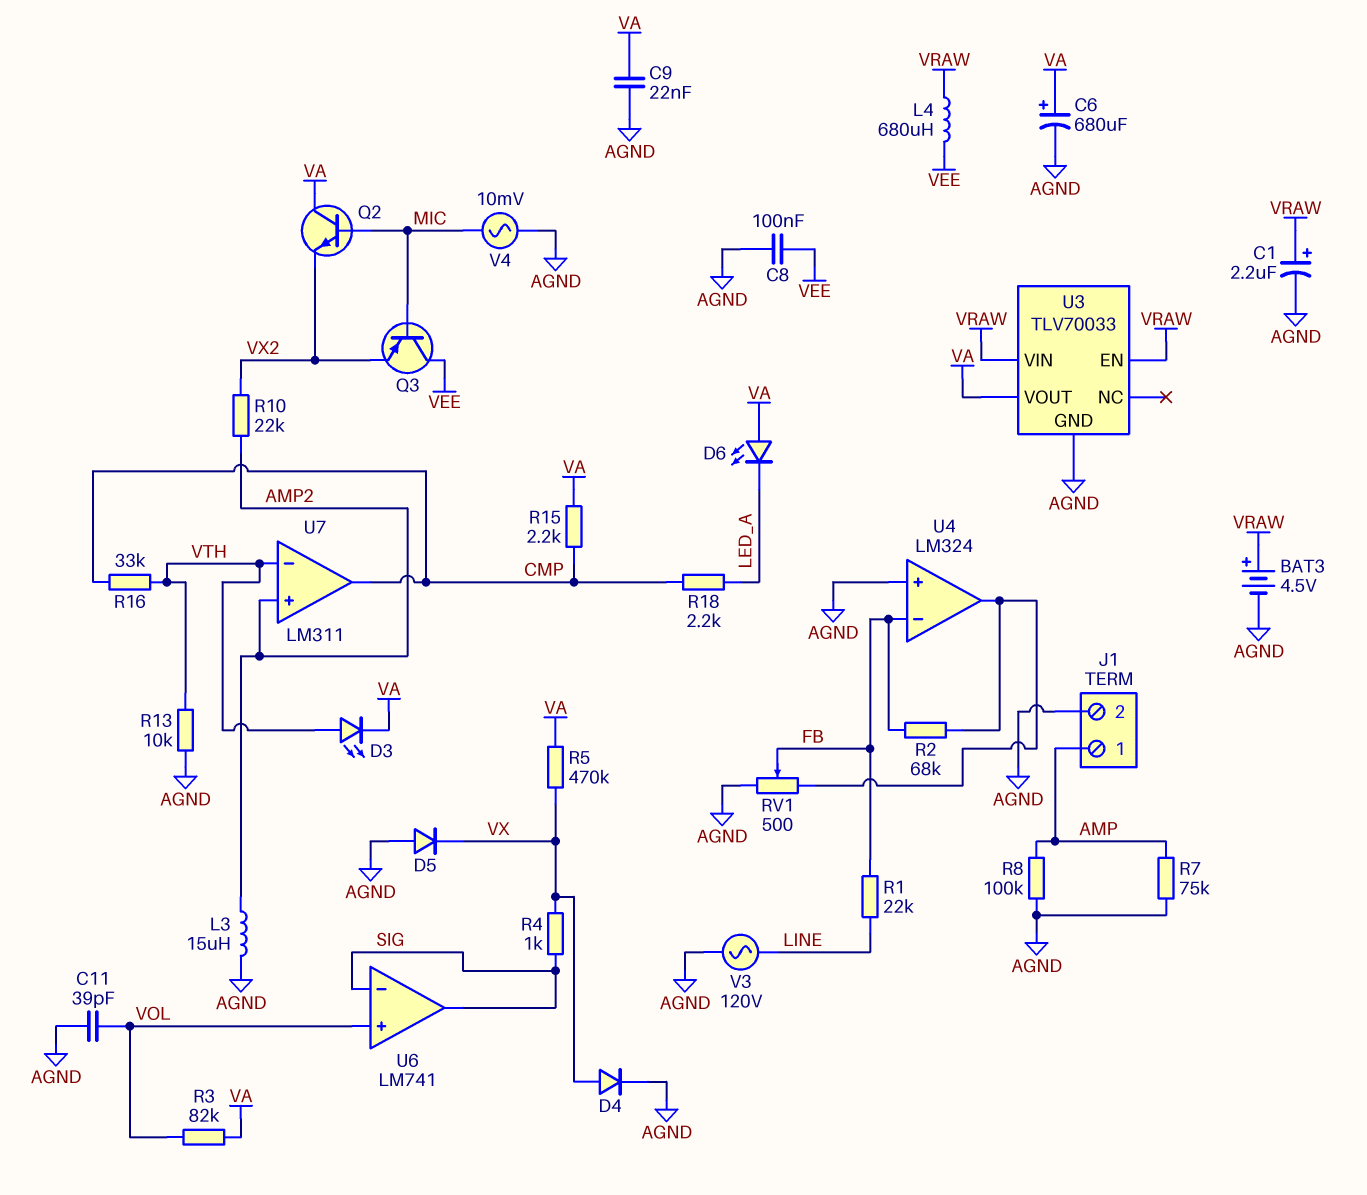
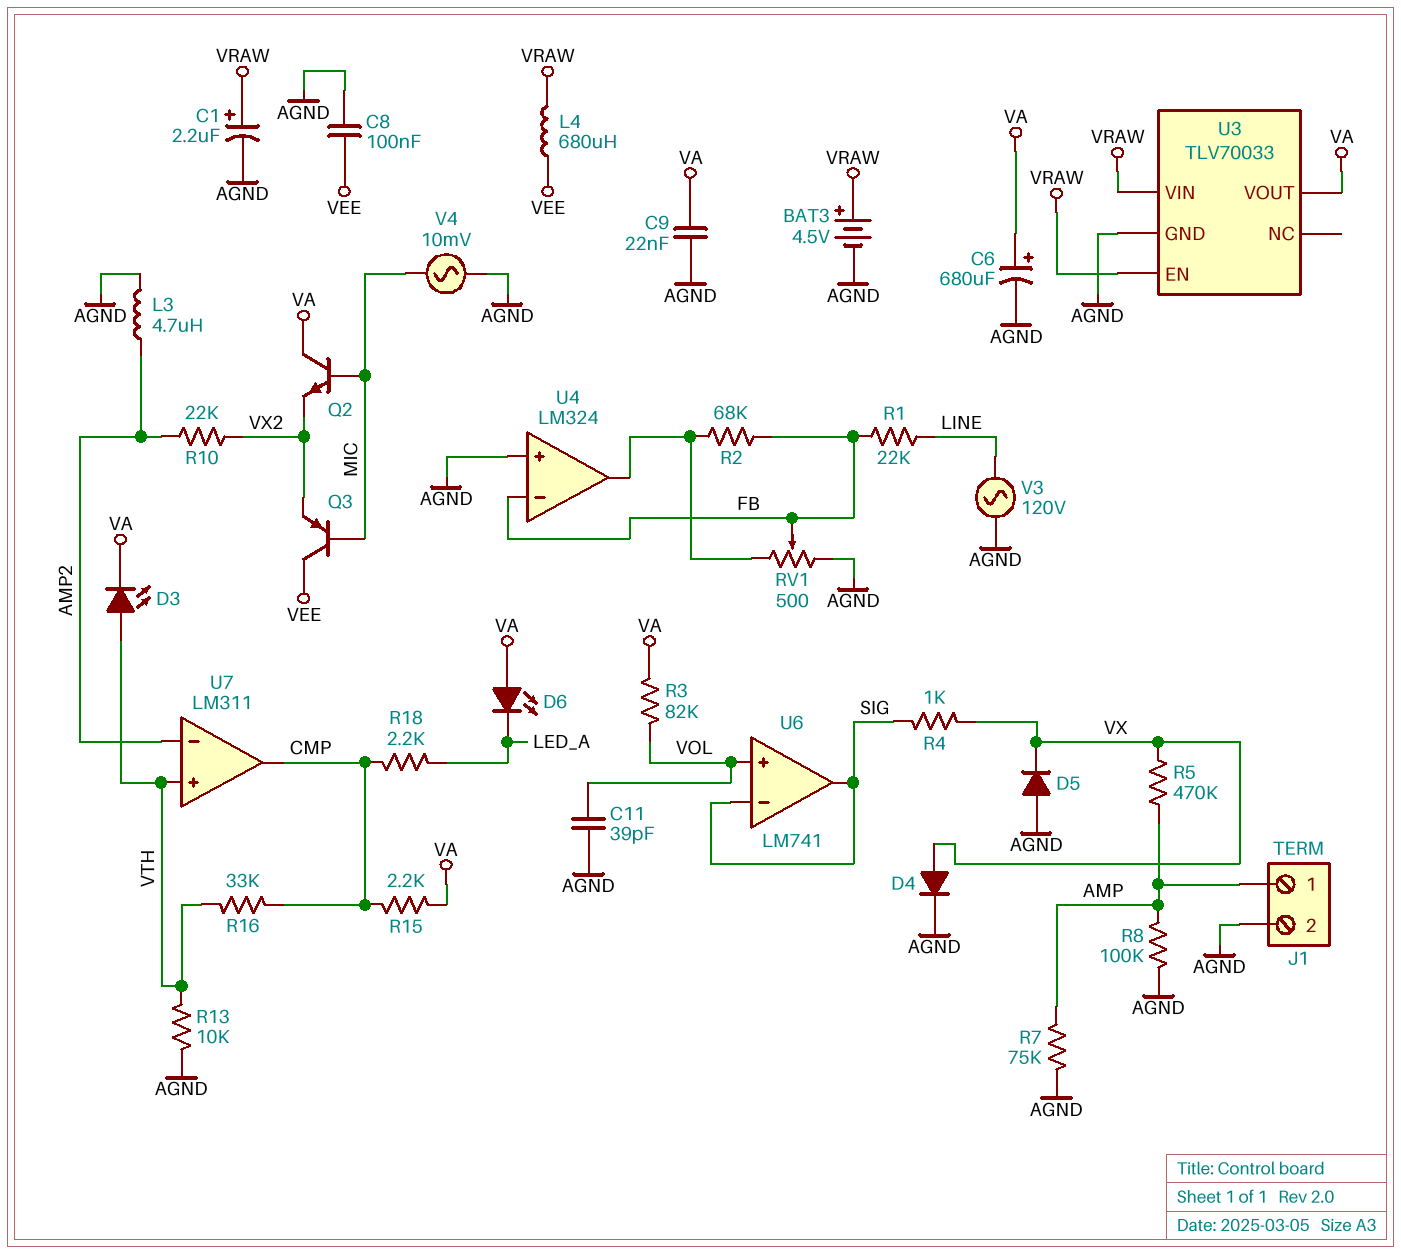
L3: 15uH (AGND, AMP2) -> 4.7uH (AGND, AMP2)
R5: 470k (VA, VX) -> 470k (AMP, VX)
U7 pin in+: AMP2 -> VTH
U7 pin in-: VTH -> AMP2

